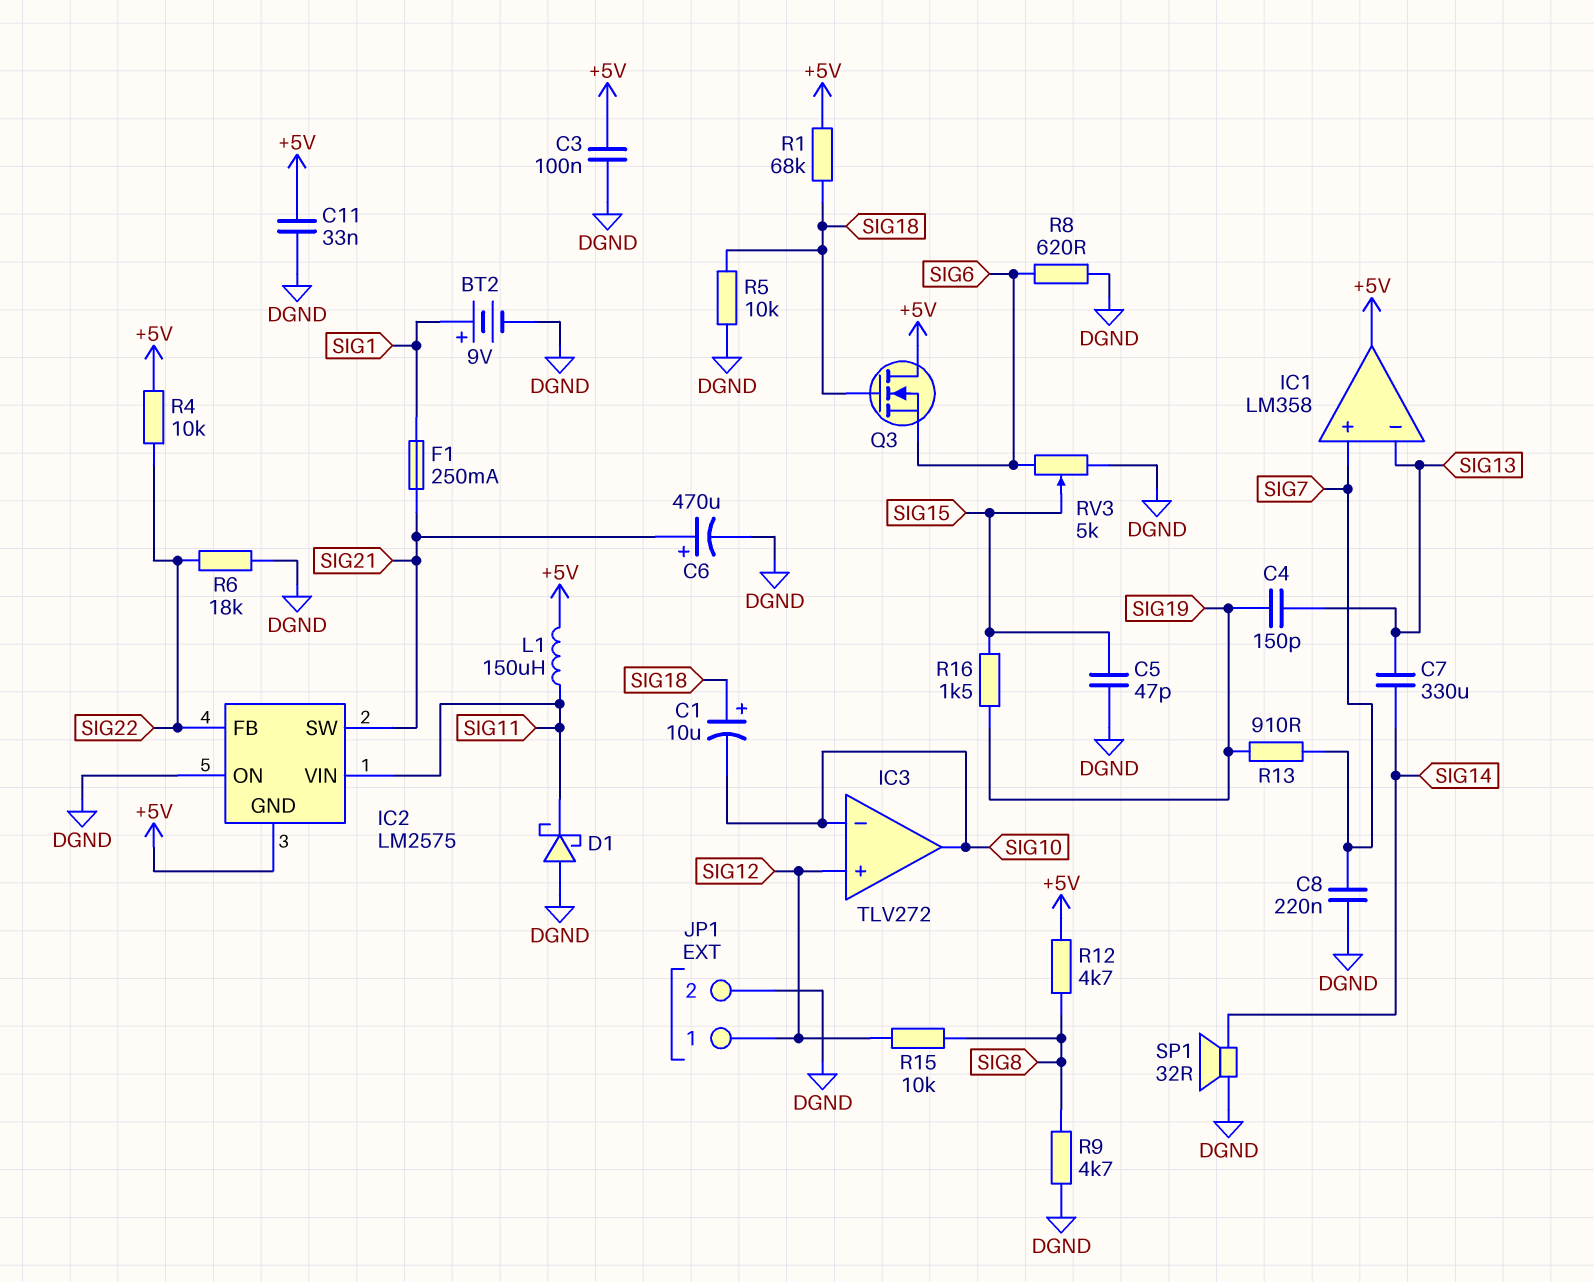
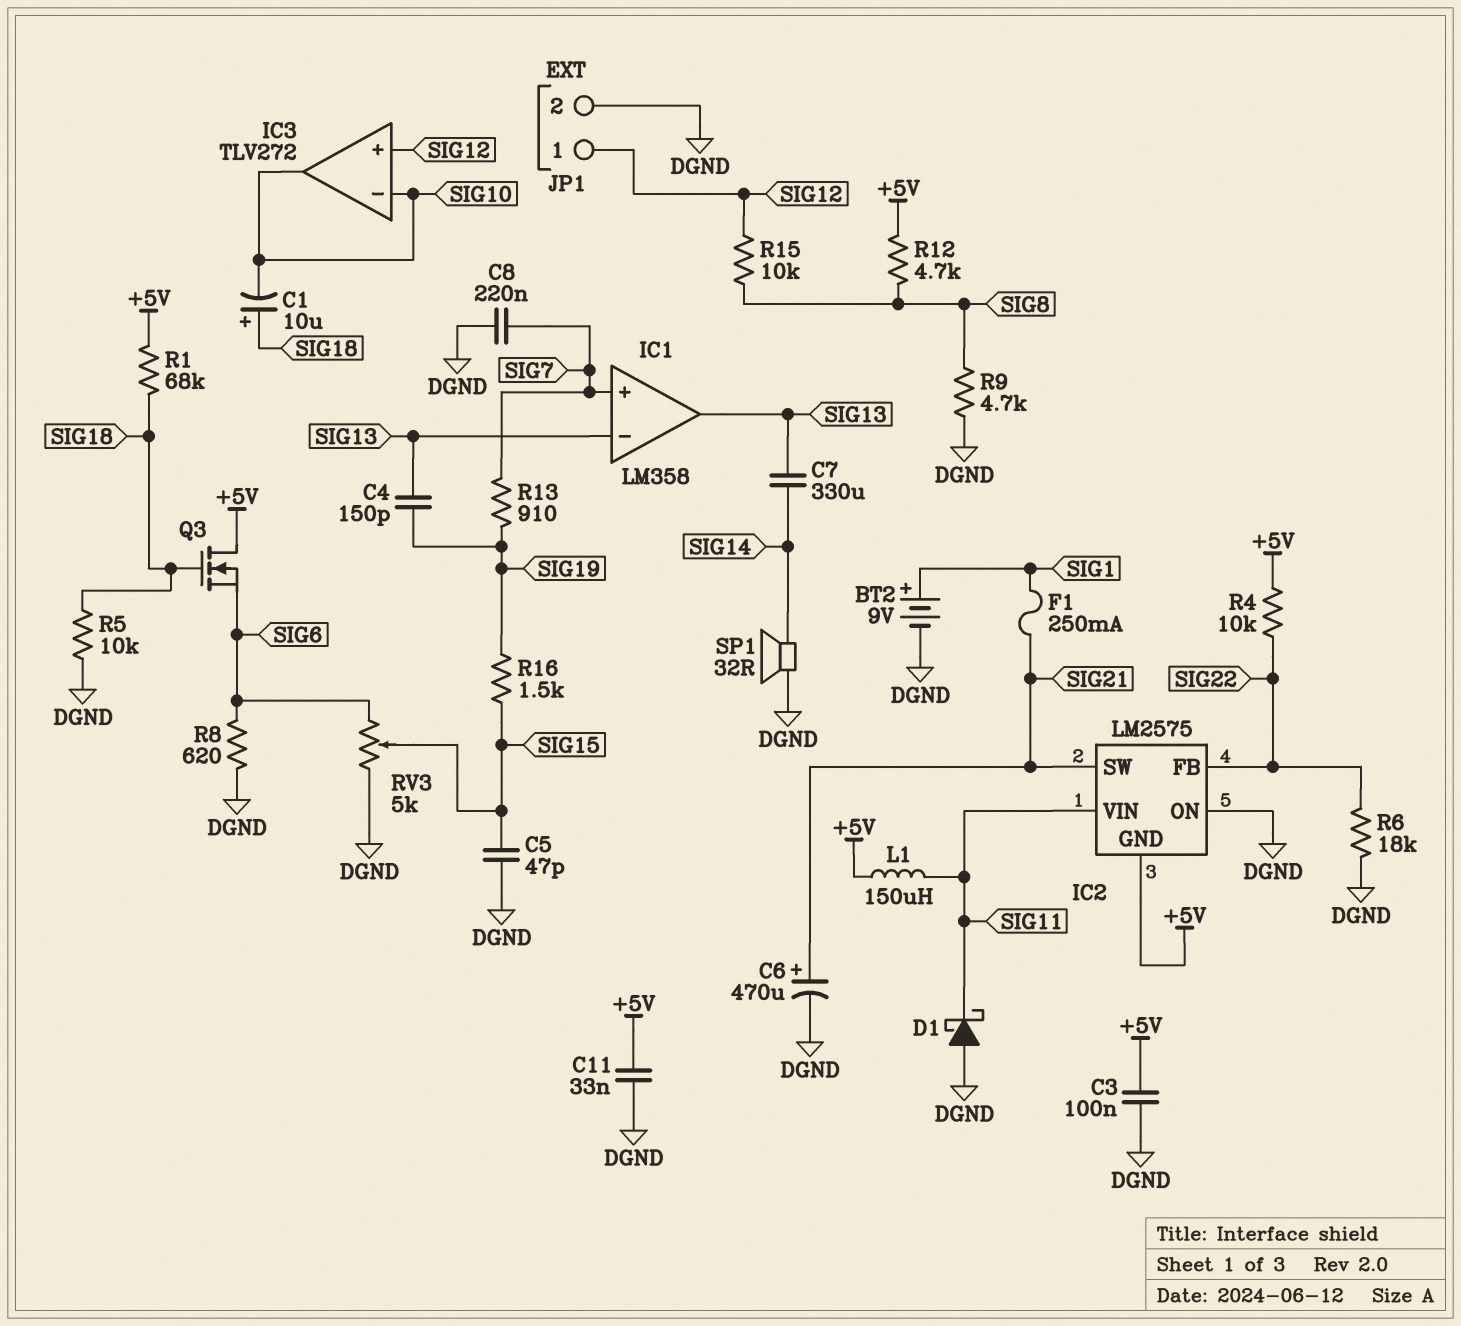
IC1 pin out: +5V -> SIG13

